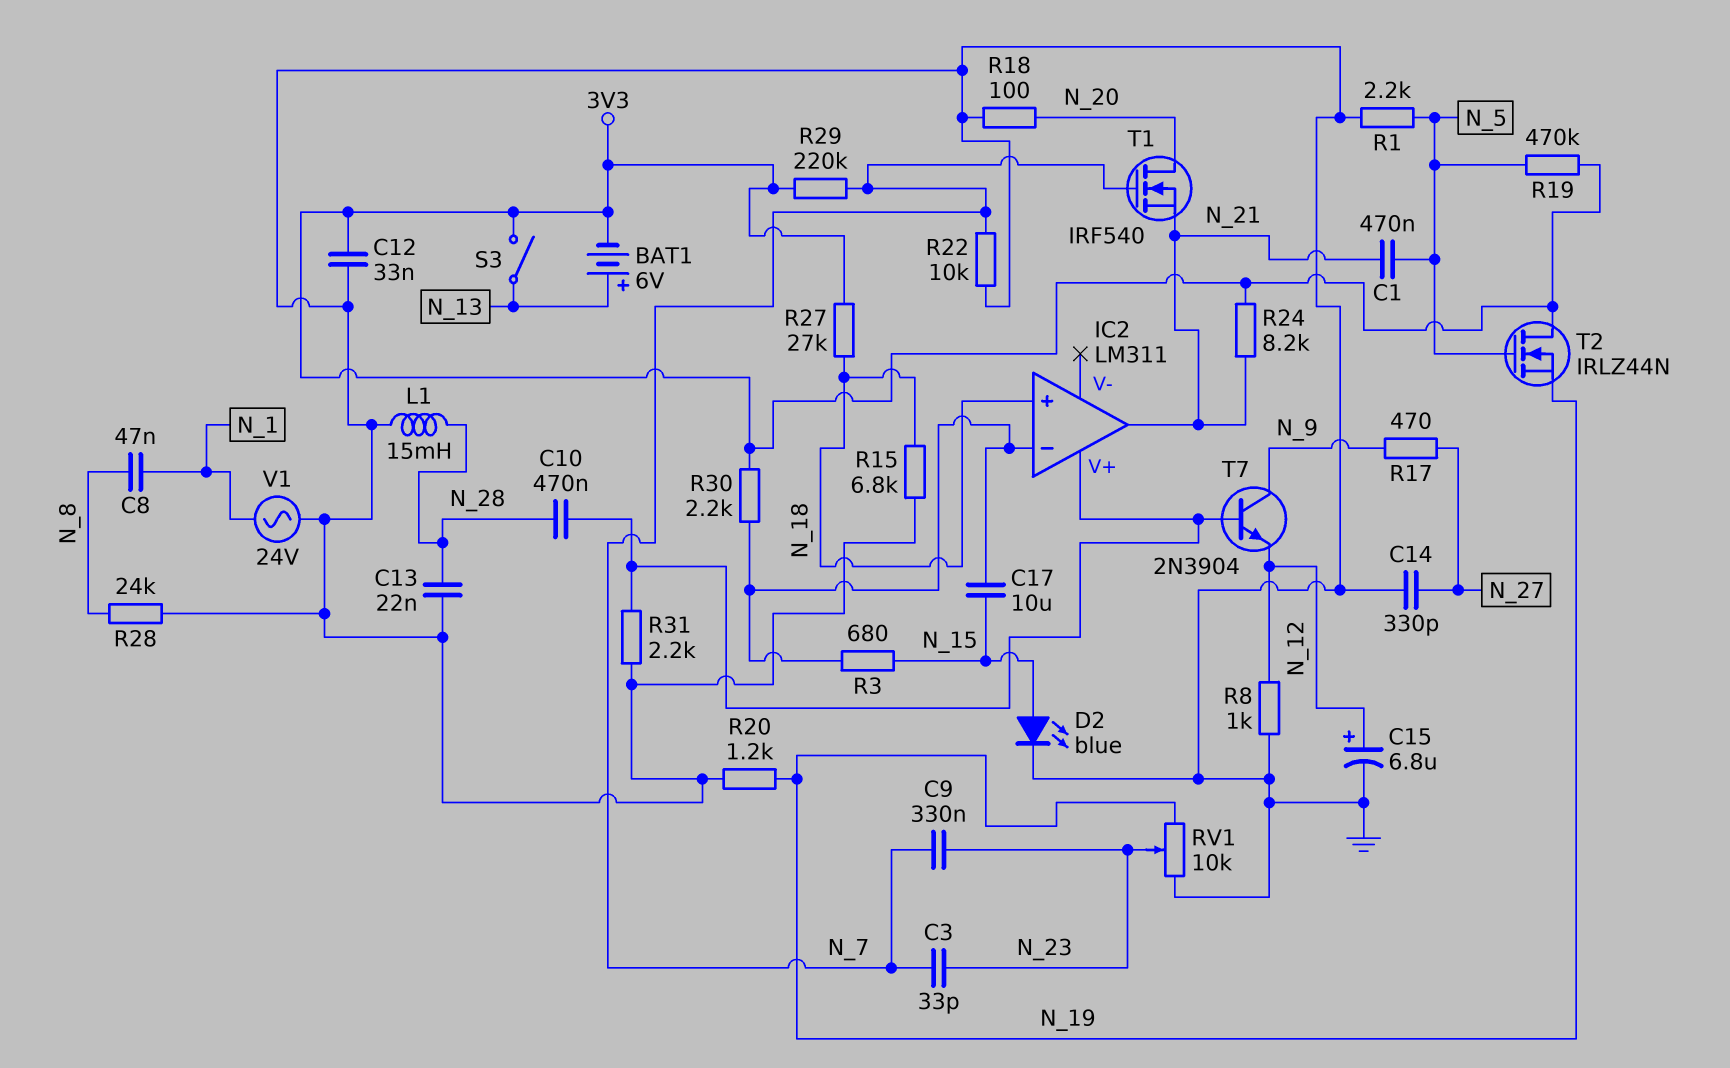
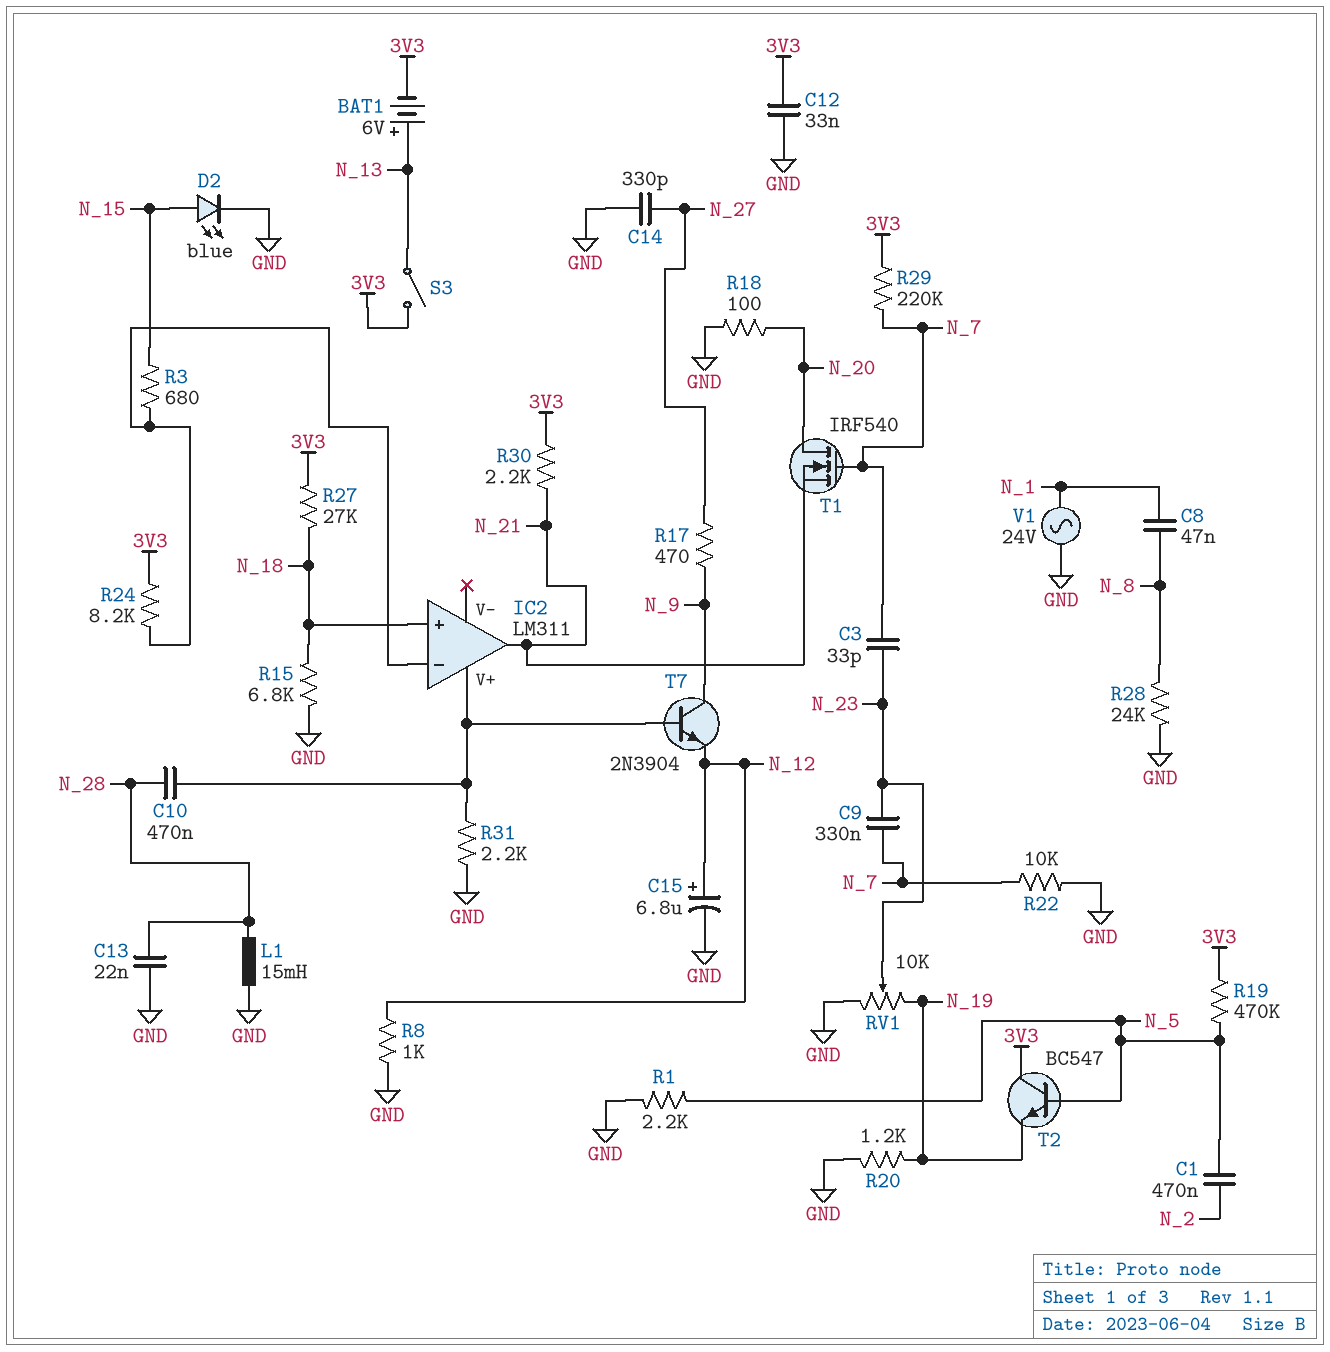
C1: 470nF (N_5, N_21) -> 470nF (N_2, N_5)
C17: 10uF (IC2/in-, N_15) -> none
R24: 8.2k (3V3, N_21) -> 8.2k (3V3, IC2/in-)
R30: 2.2k (3V3, IC2/in-) -> 2.2k (3V3, N_21)
T2: NMOS IRLZ44N (G N_5, D 3V3, S N_19) -> NPN BC547 (B N_5, C 3V3, E N_19)

